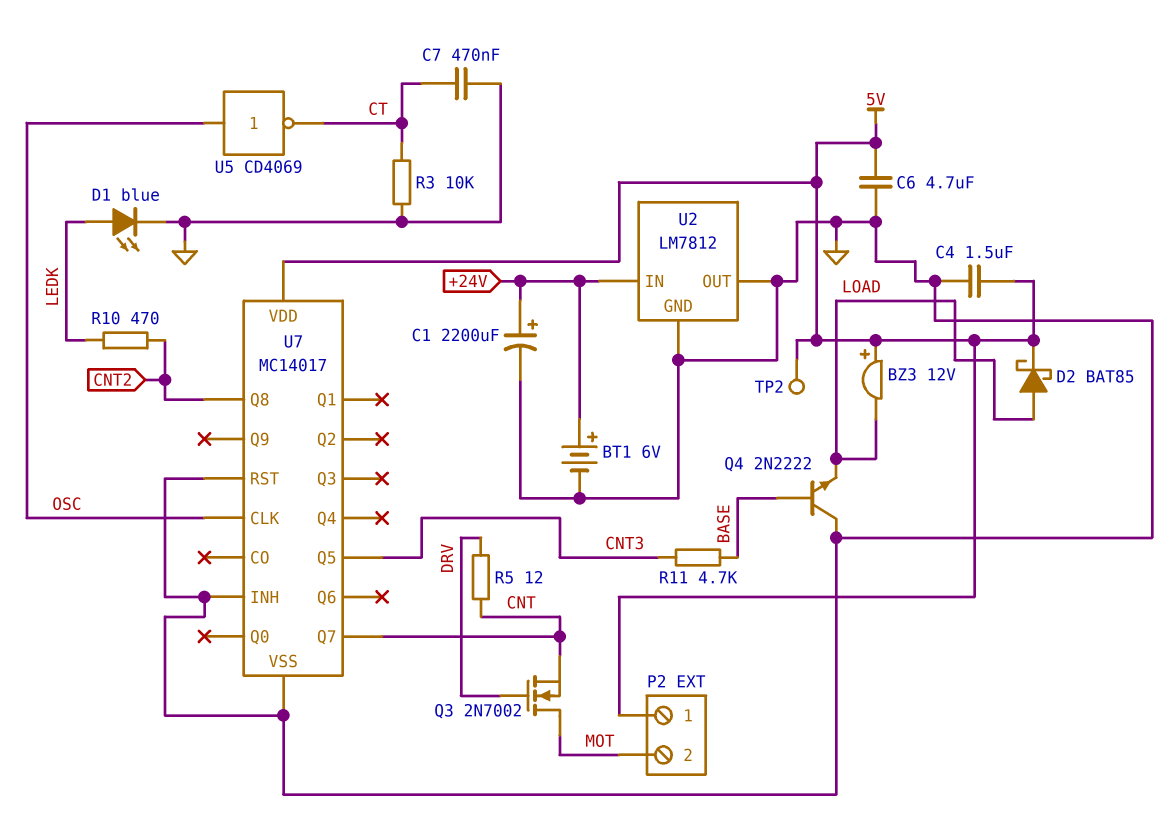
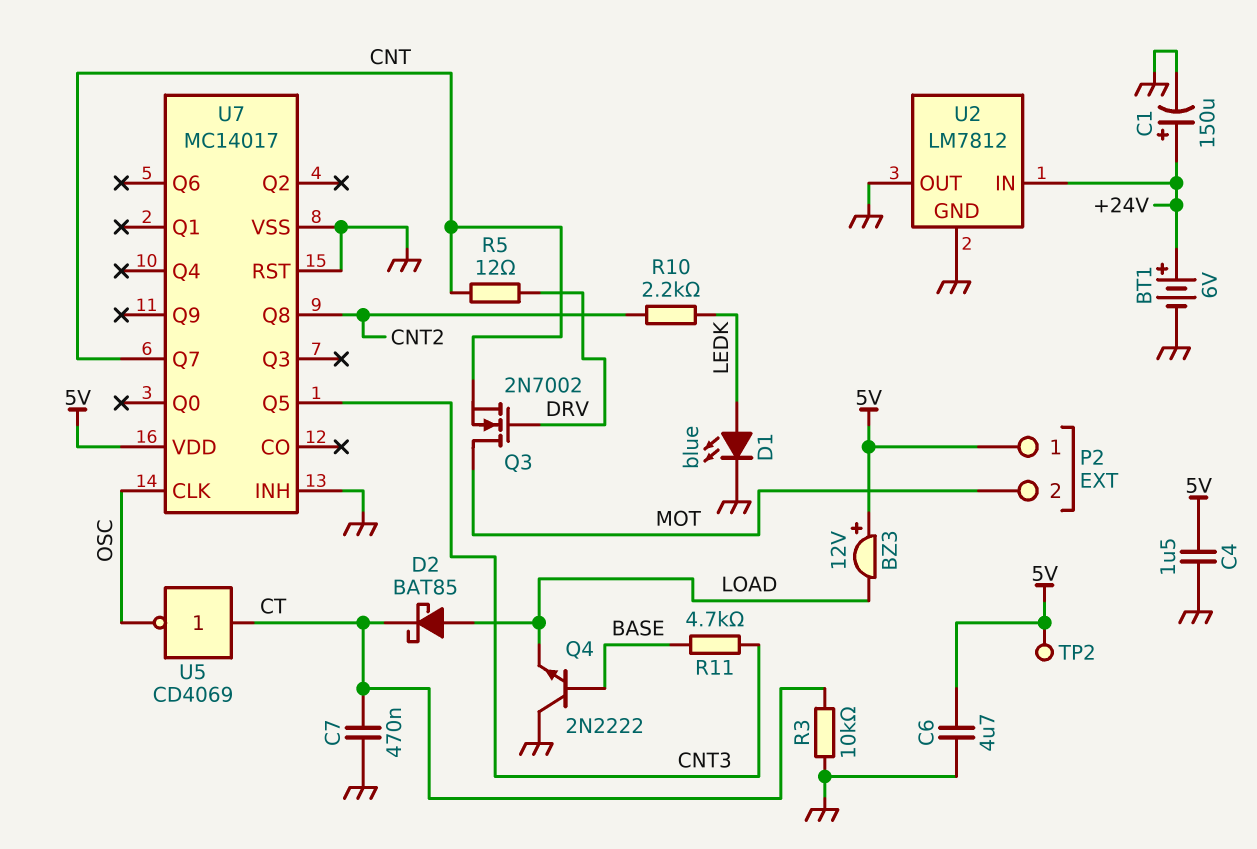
C1: 2200uF (plus +24V, minus GND) -> 150uF (plus +24V, minus GND)
D2: schottky BAT85 (A LOAD, K 5V) -> schottky BAT85 (A LOAD, K CT)
R10: 470 (CNT2, LEDK) -> 2.2k (CNT2, LEDK)
U5: NOT CD4069 (in OSC, out CT) -> NOT CD4069 (in CT, out OSC)

